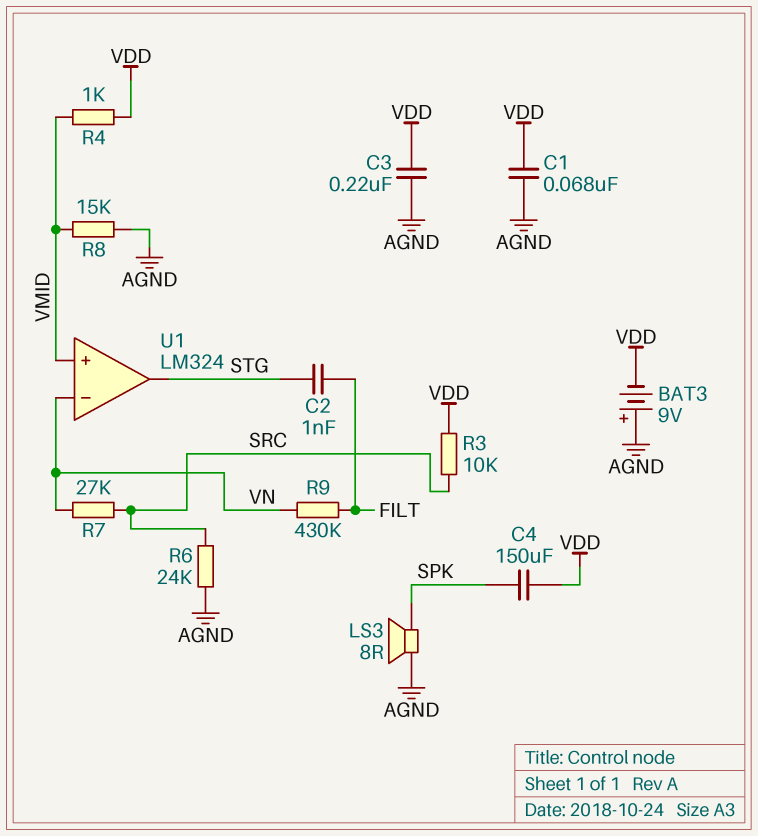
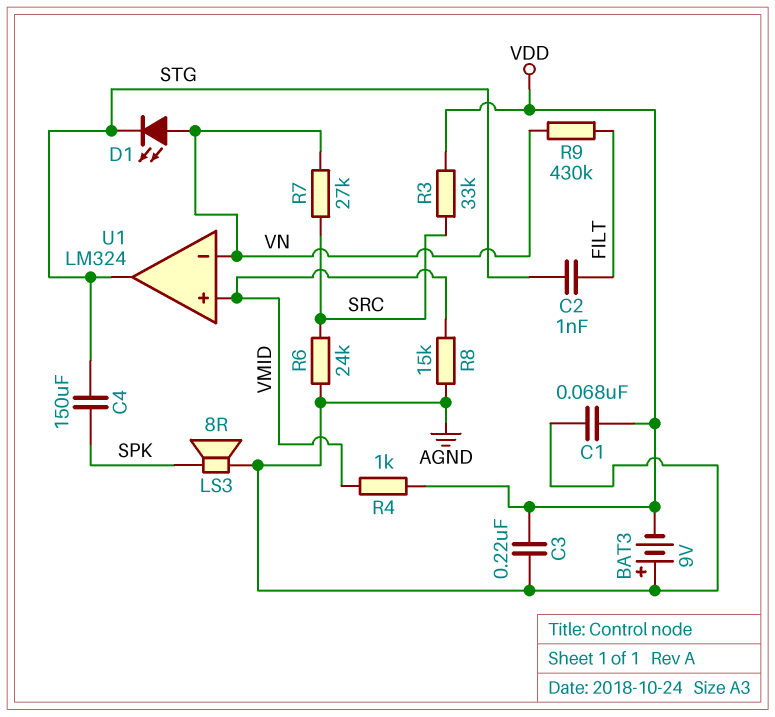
C4: 150uF (SPK, VDD) -> 150uF (SPK, STG)
D1: none -> LED (A VN, K STG)
R3: 10k (SRC, VDD) -> 33k (SRC, VDD)

